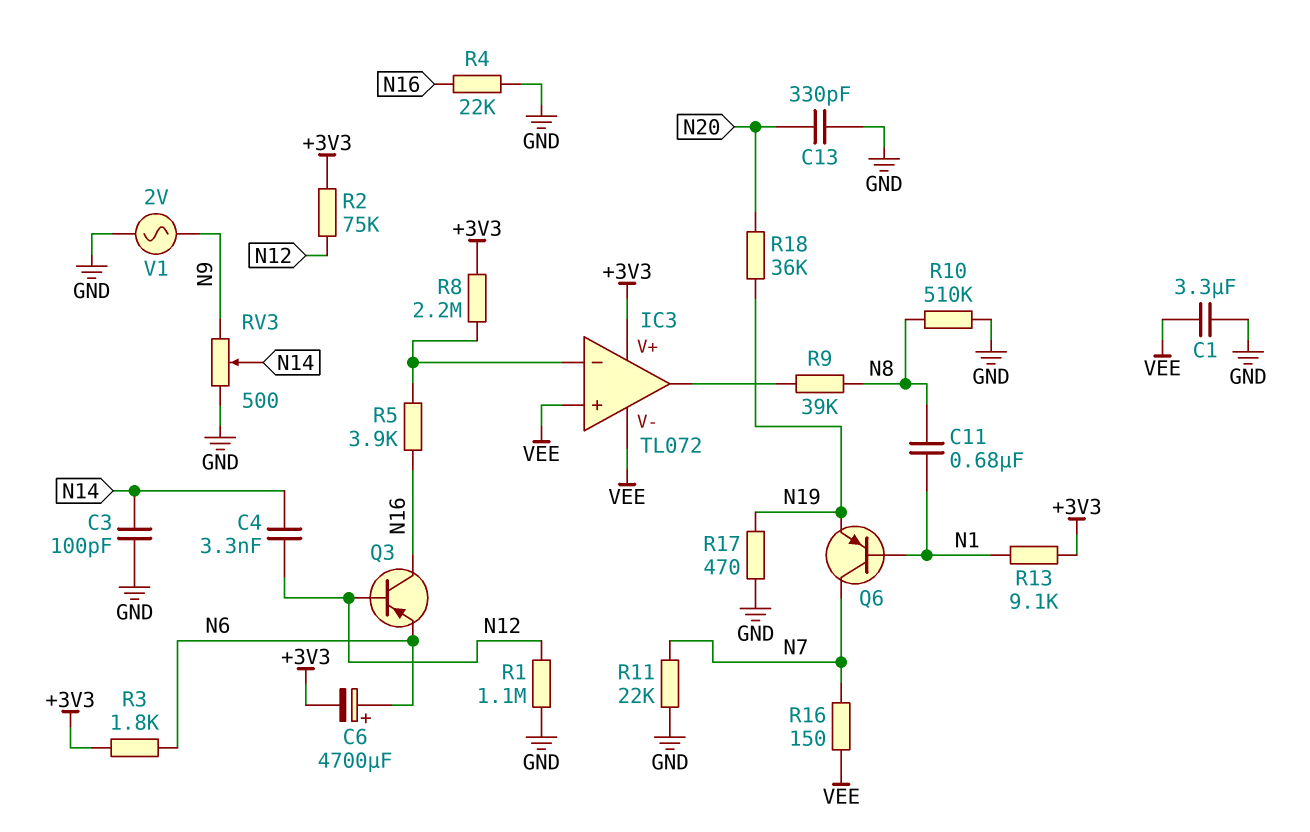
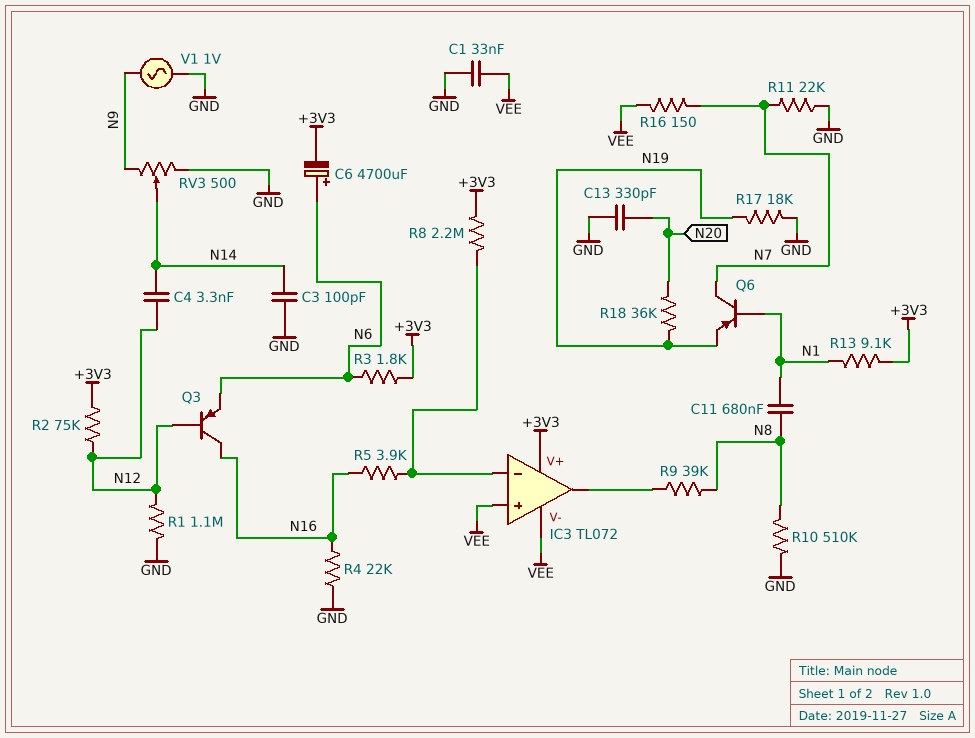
C1: 3.3uF (GND, VEE) -> 33nF (GND, VEE)
R17: 470 (GND, N19) -> 18k (GND, N19)
V1: AC 2V (GND, N9) -> AC 1V (GND, N9)

